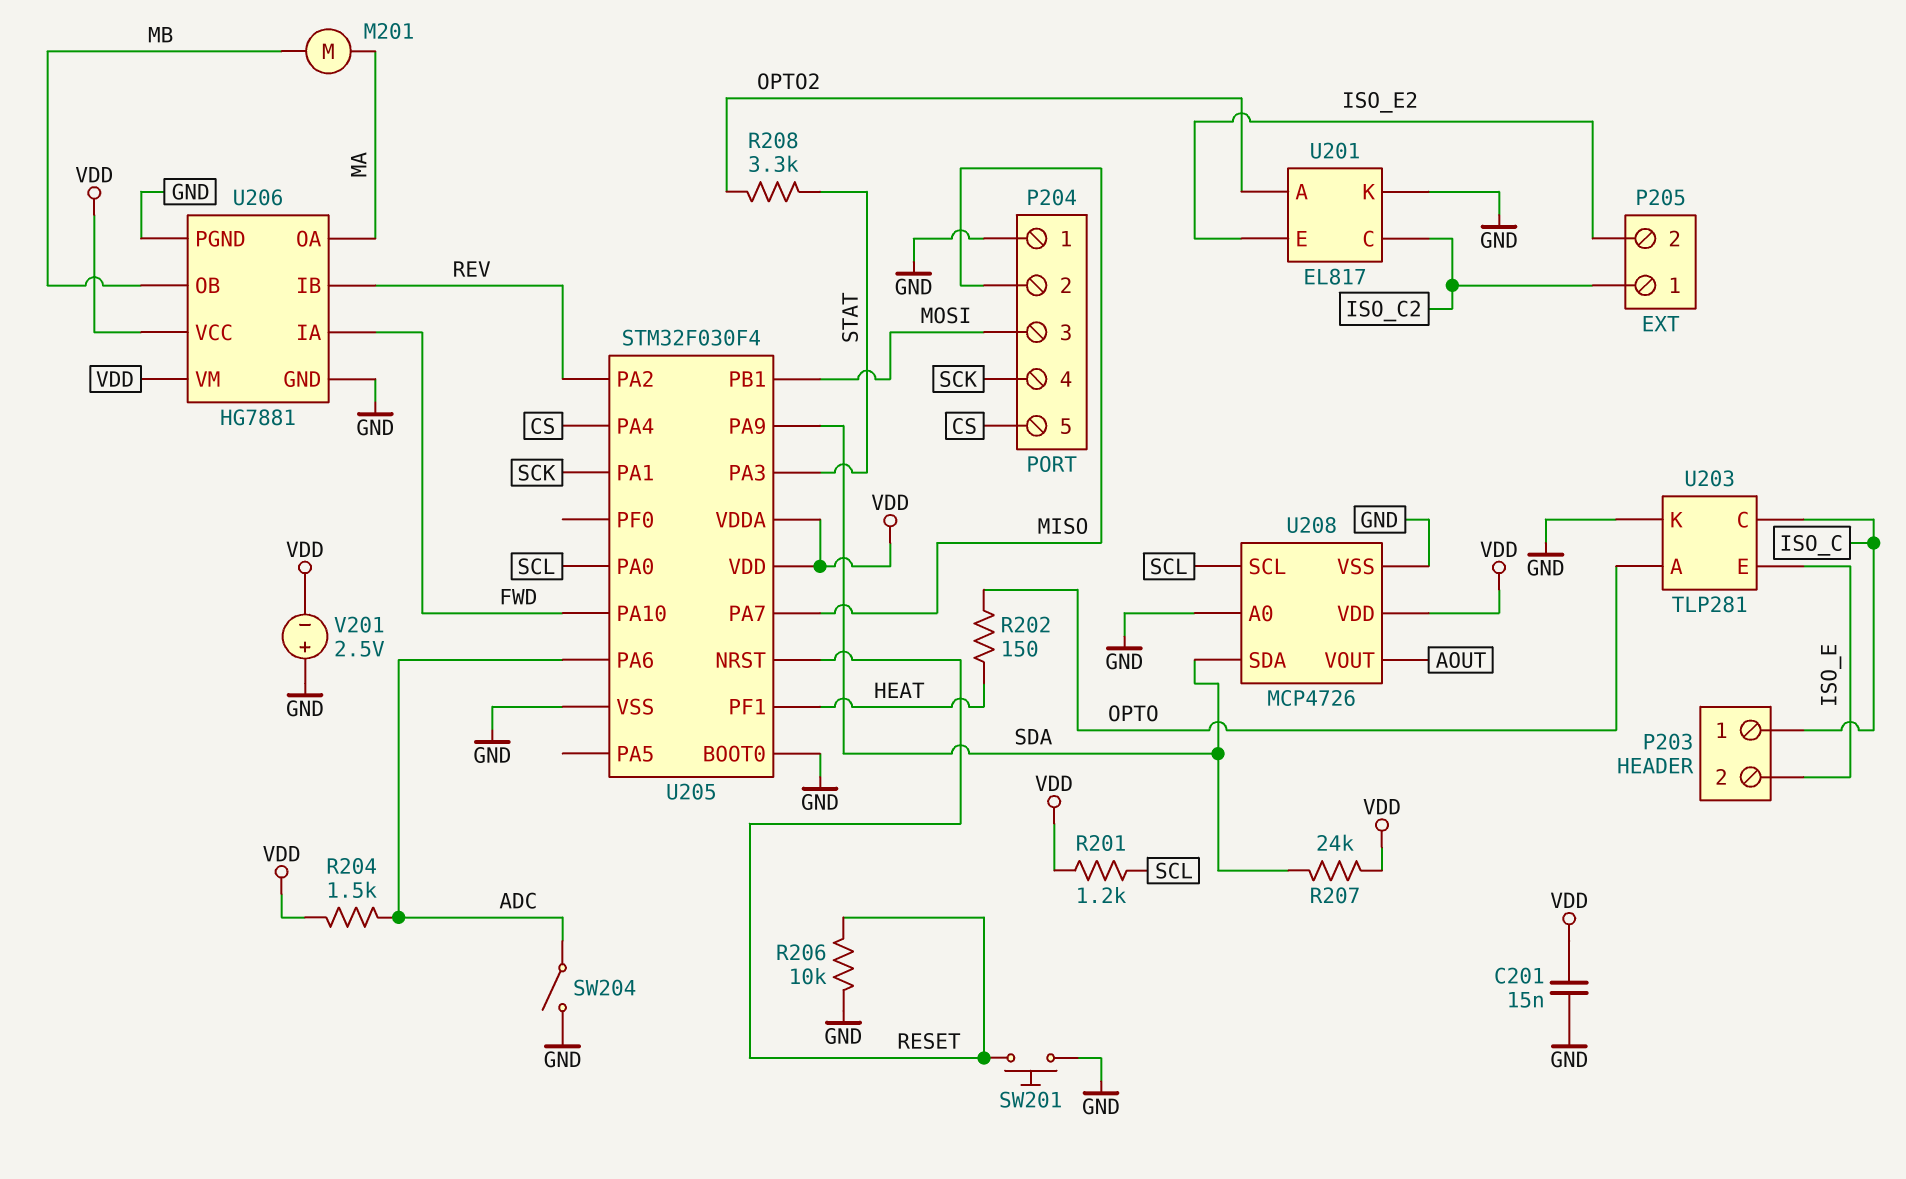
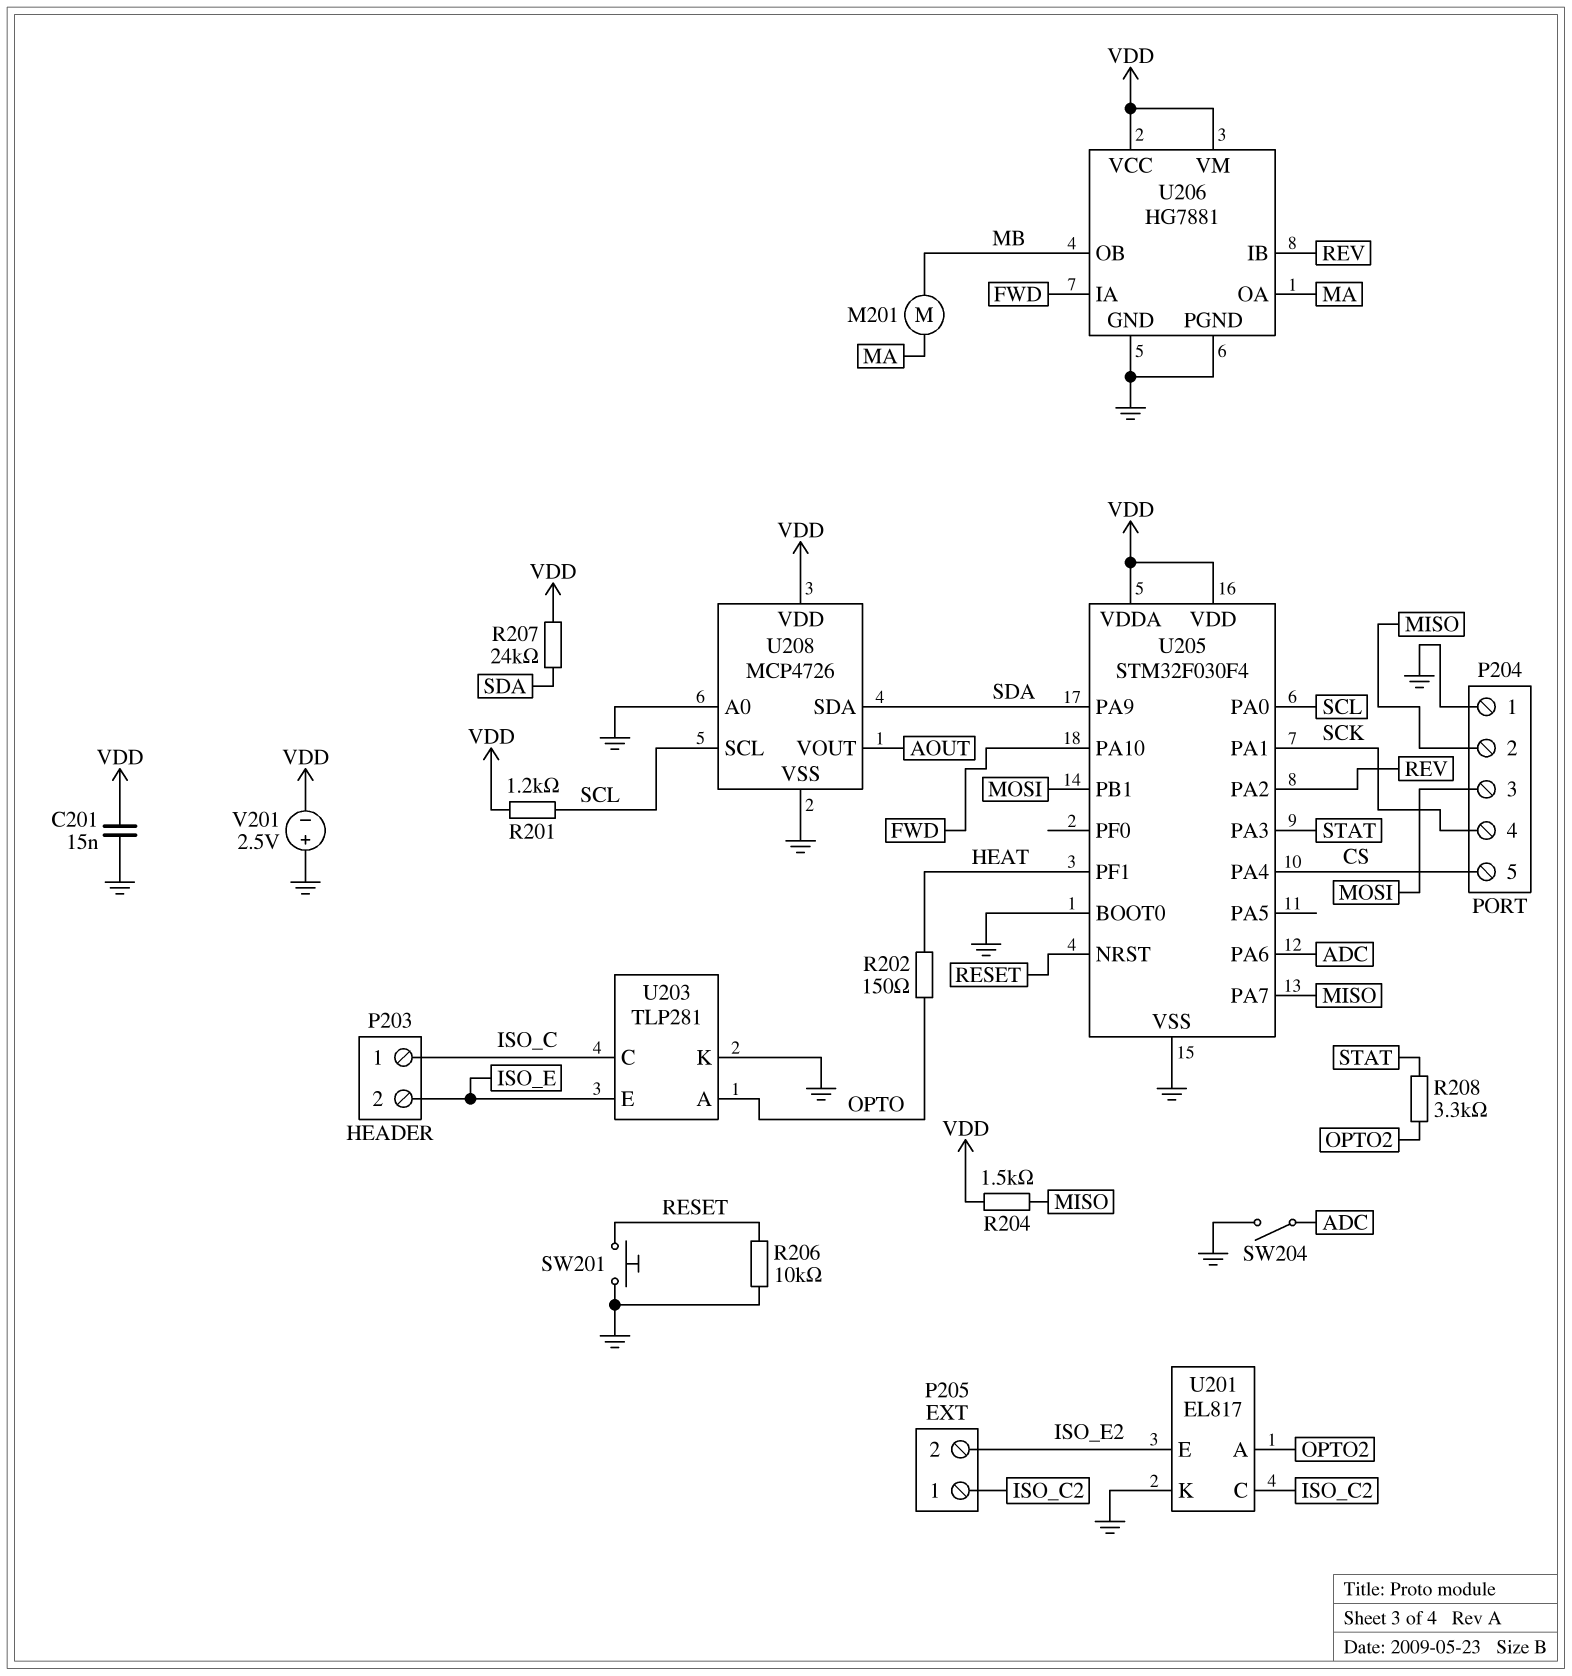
R204: 1.5k (ADC, VDD) -> 1.5k (MISO, VDD)

